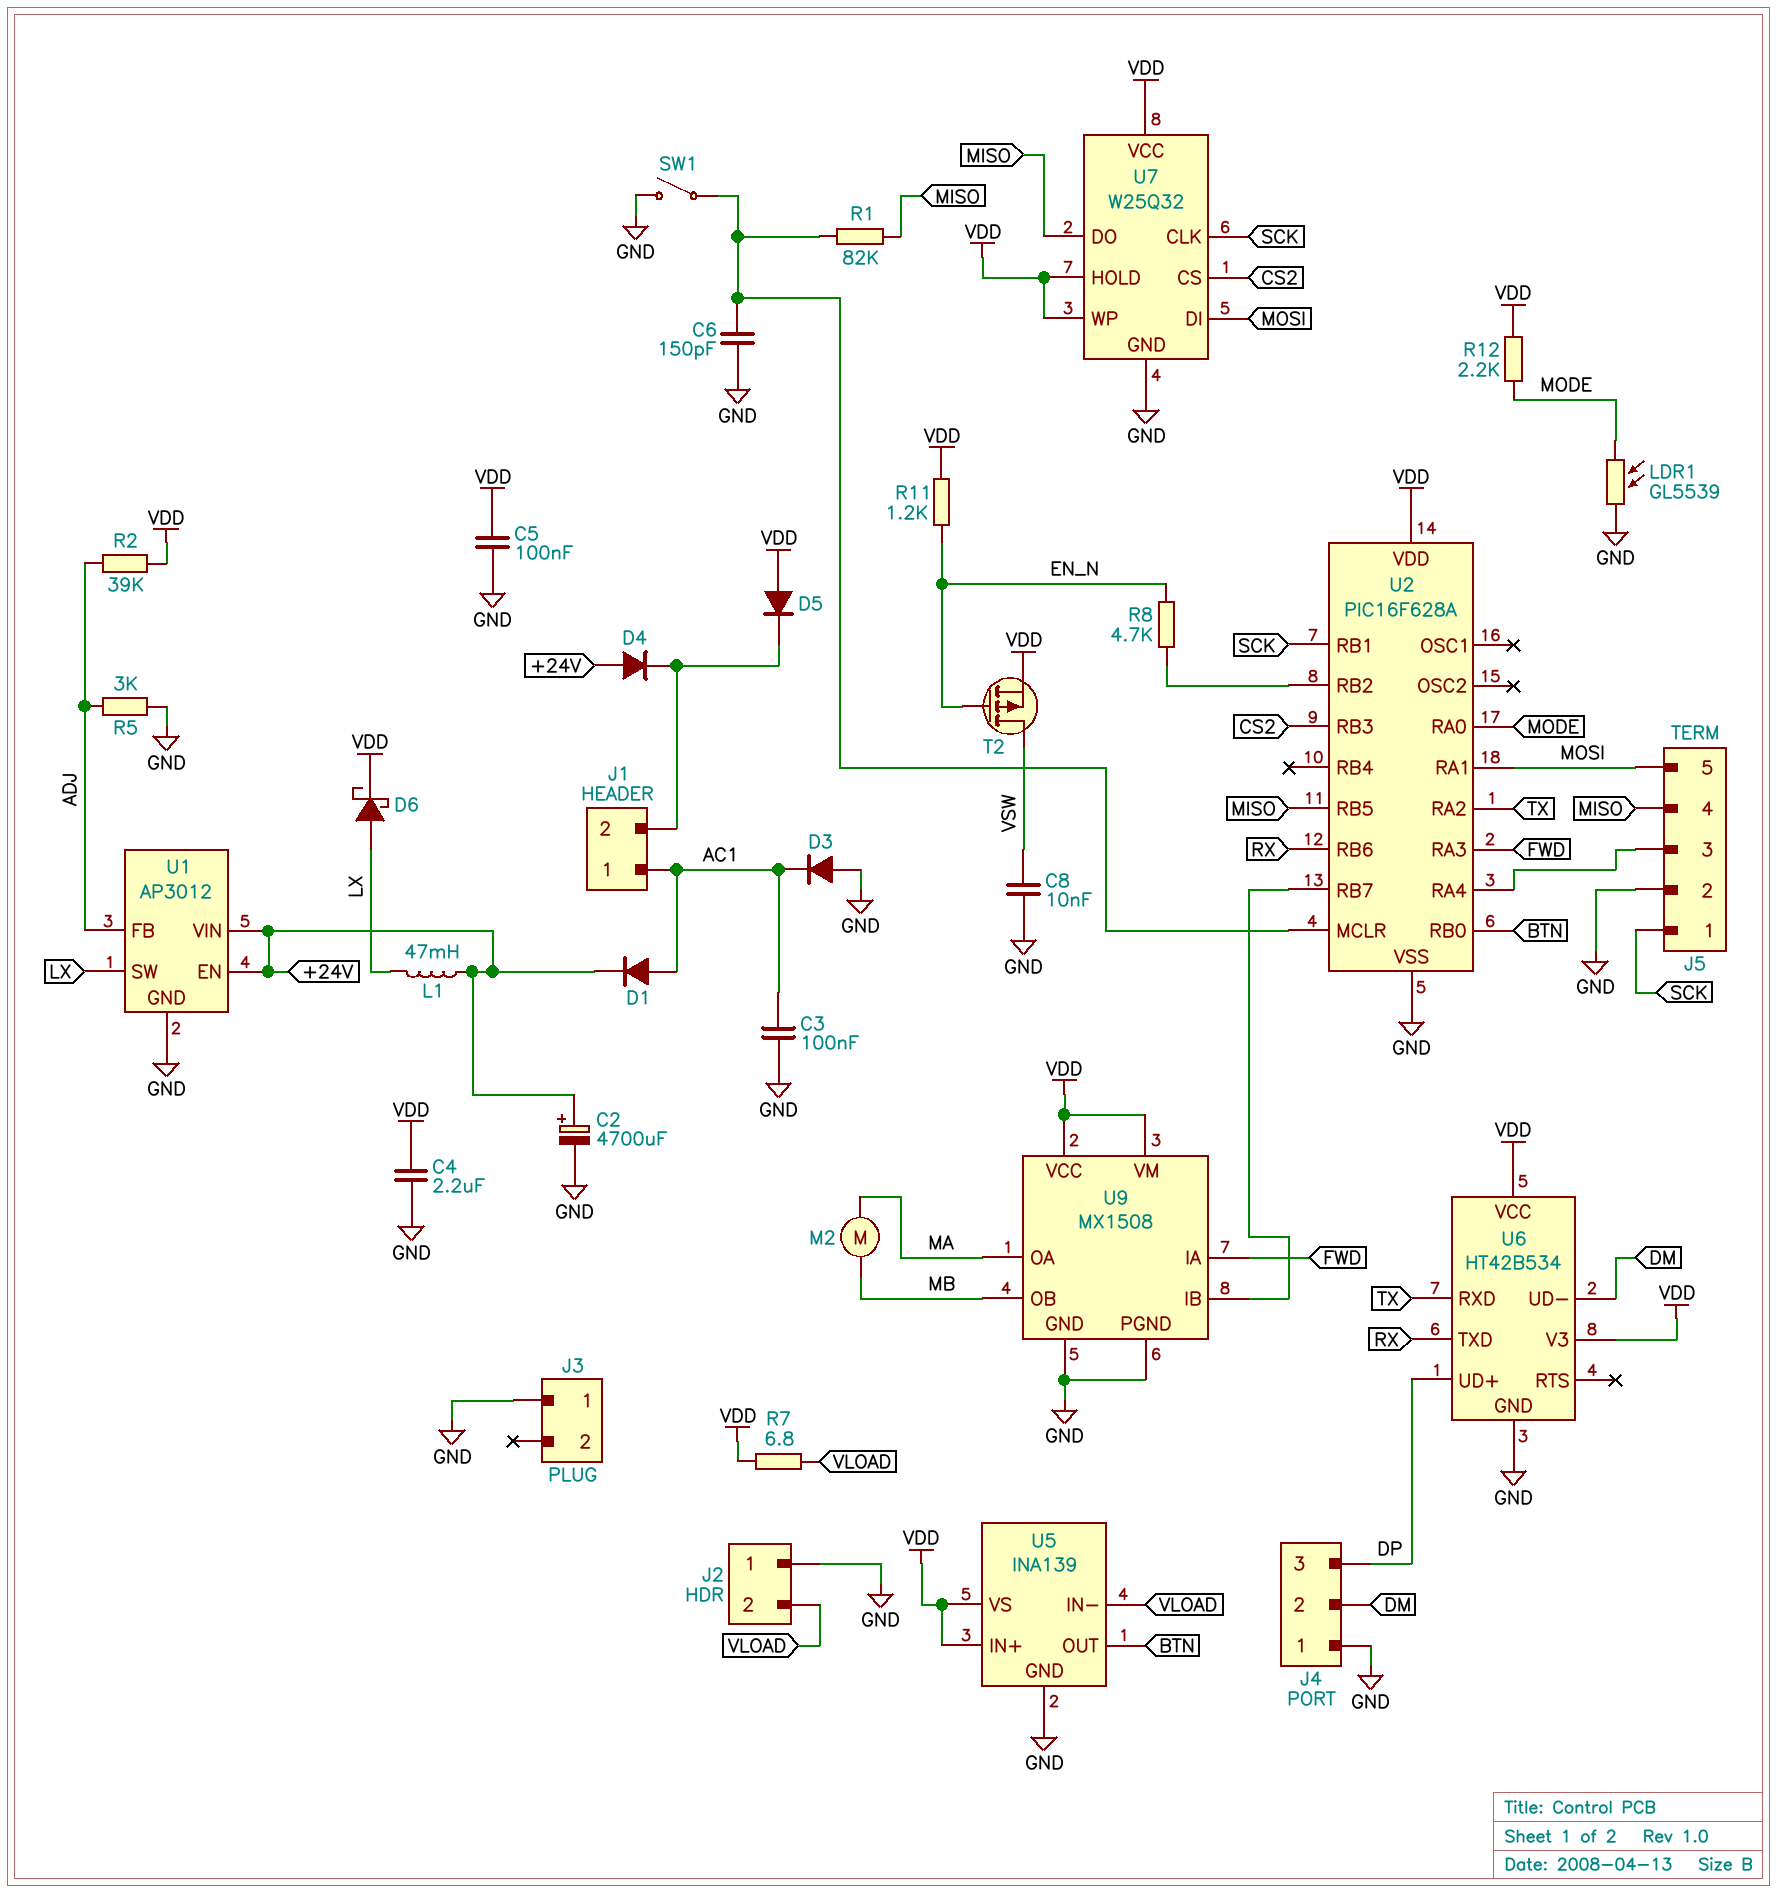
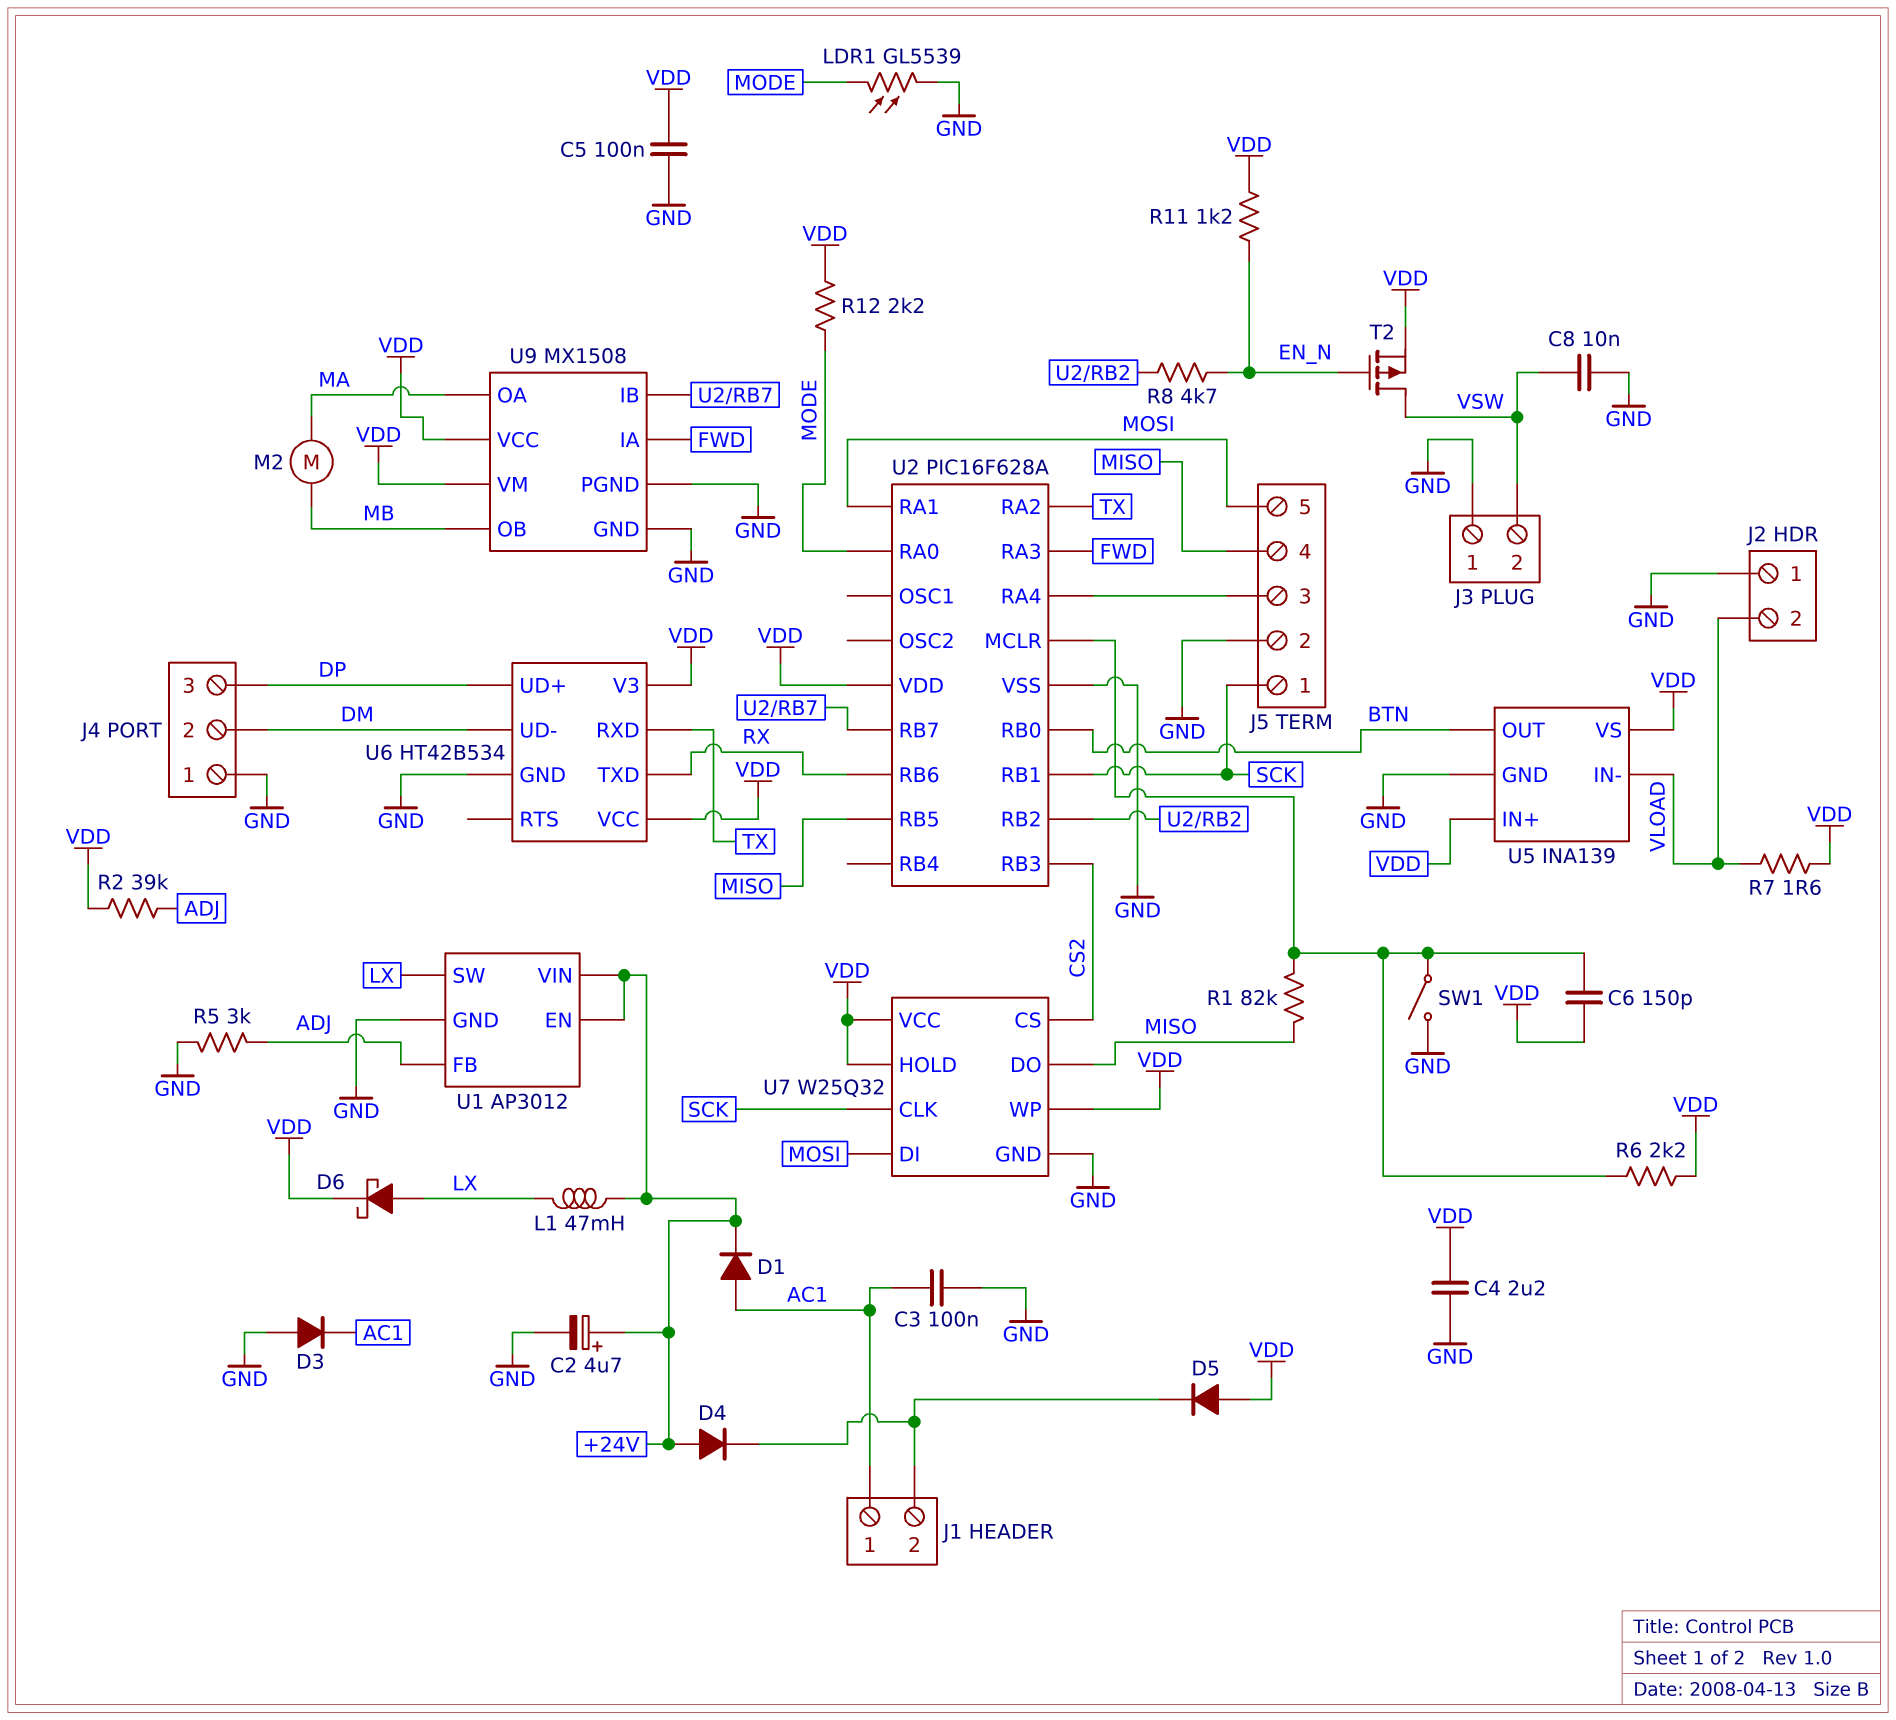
C2: 4700uF (plus +24V, minus GND) -> 4.7uF (plus +24V, minus GND)
C6: 150pF (GND, U2/MCLR) -> 150pF (U2/MCLR, VDD)
J3 pin 2: none -> VSW
R6: none -> 2.2k (U2/MCLR, VDD)
R7: 6.8 (VDD, VLOAD) -> 1.6 (VDD, VLOAD)

